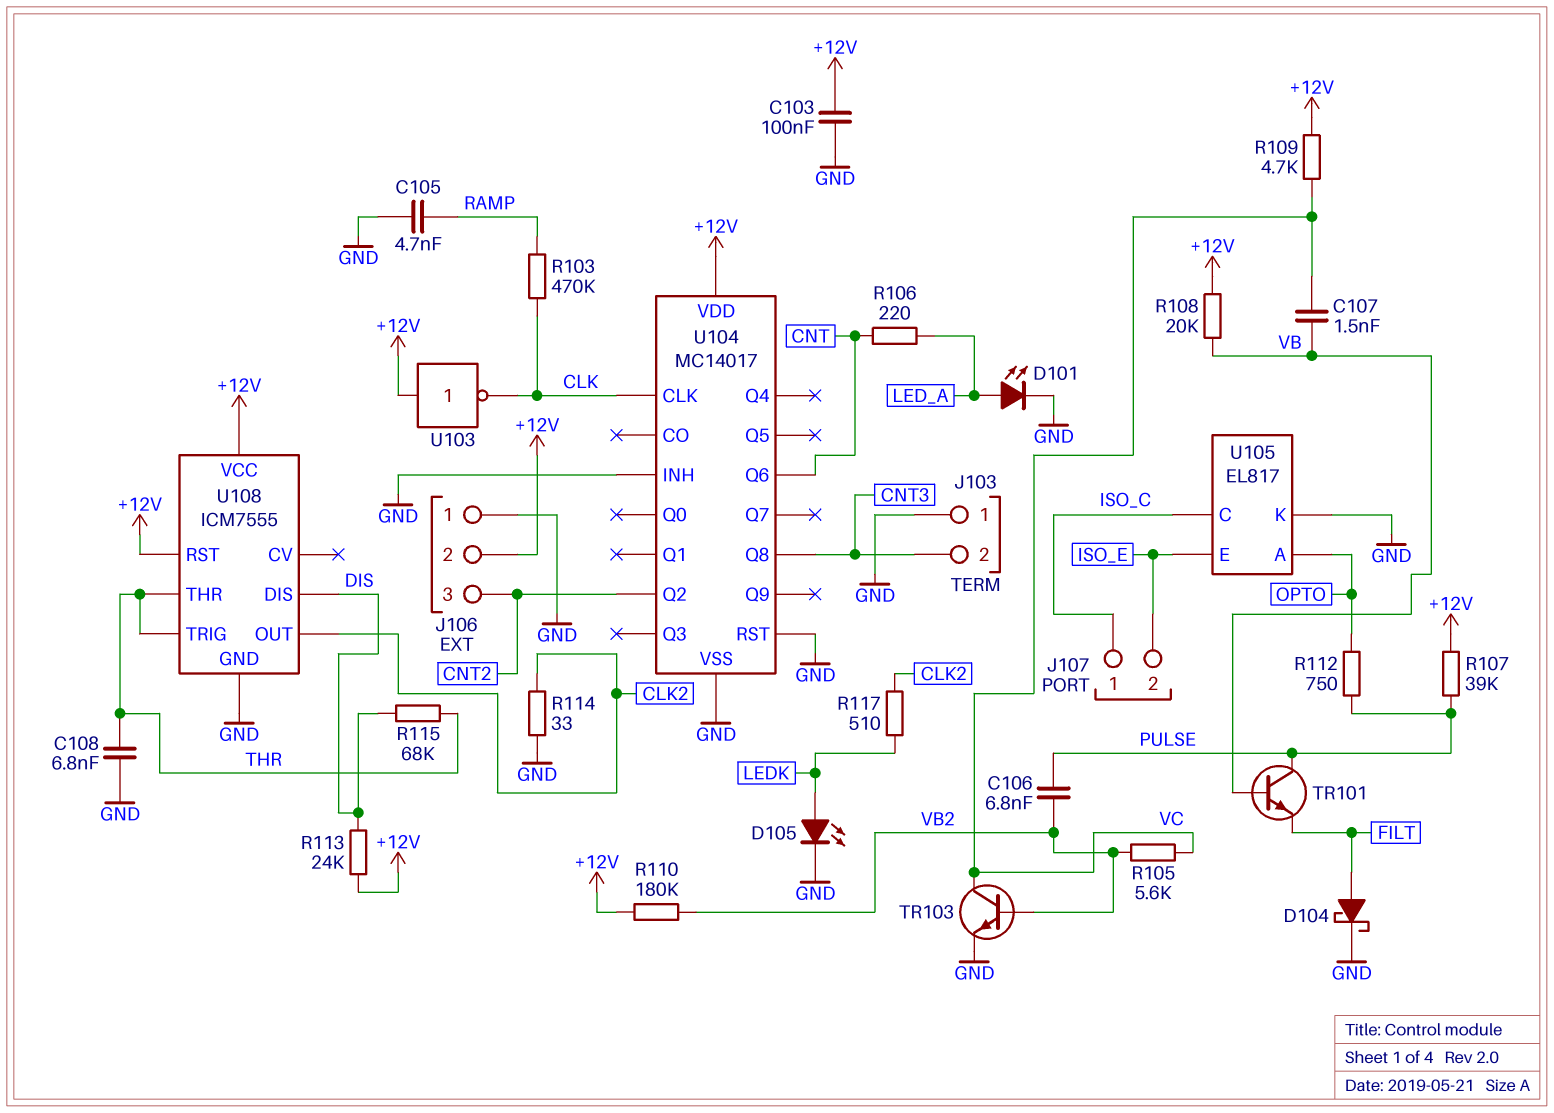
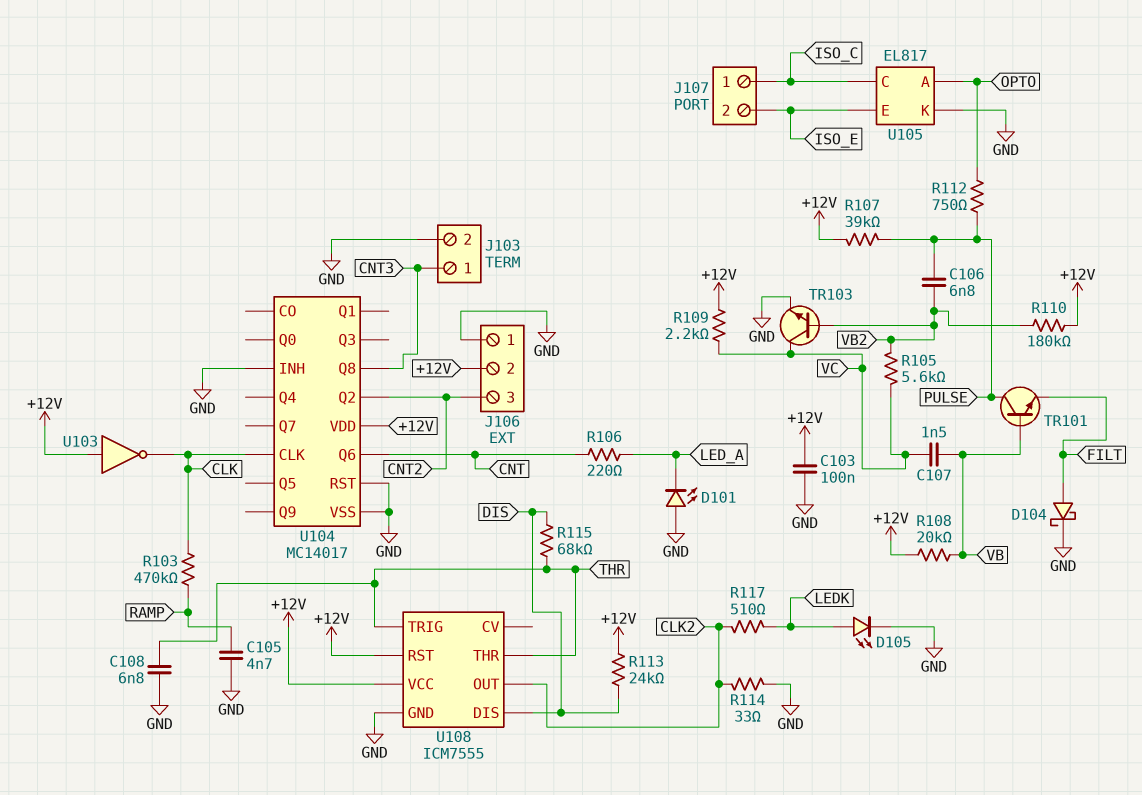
D101: LED (A LED_A, K GND) -> LED (A GND, K LED_A)
J103 pin 1: GND -> CNT3
J103 pin 2: CNT3 -> GND
R109: 4.7k (+12V, VC) -> 2.2k (+12V, VC)

